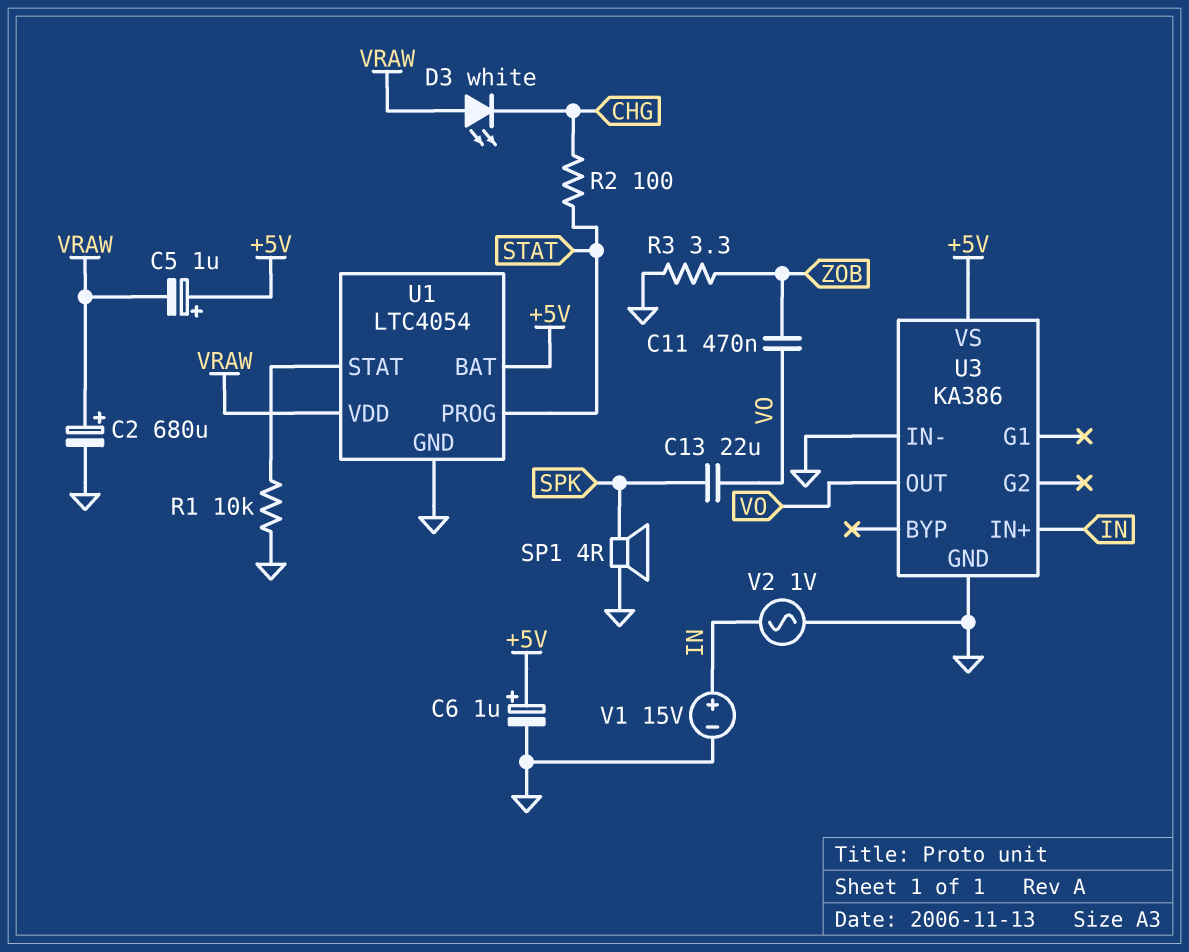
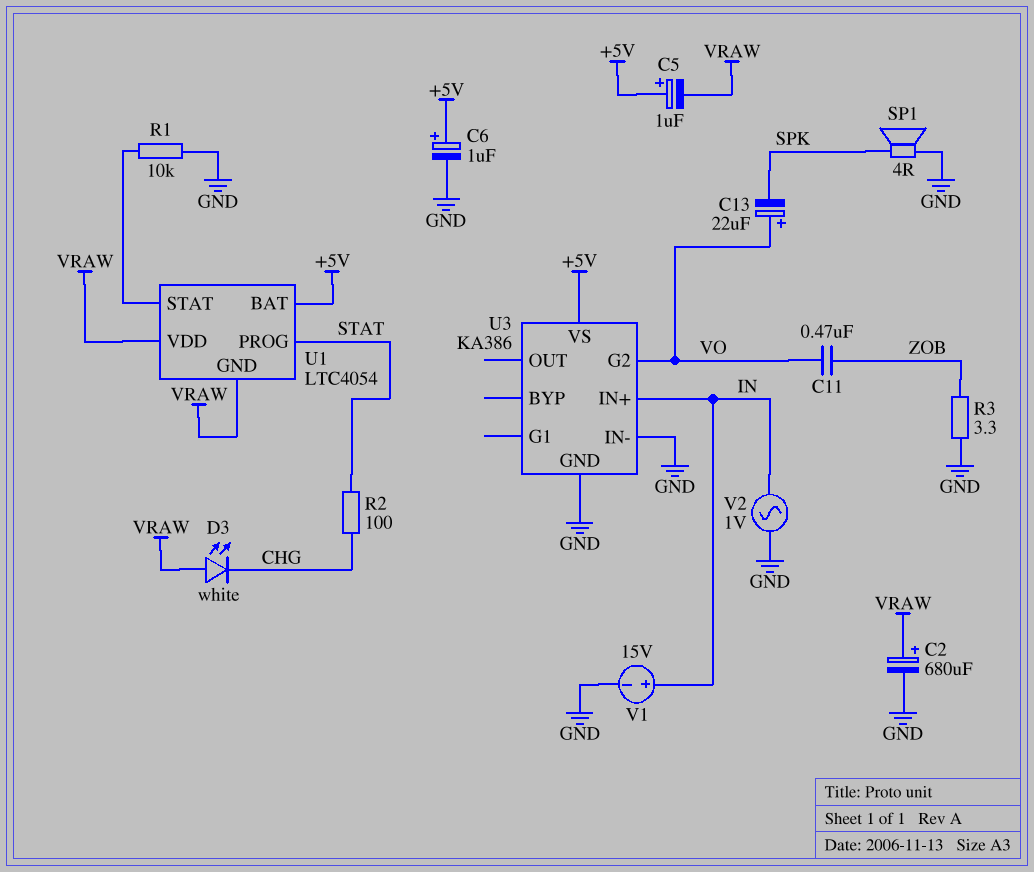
C13: 22uF (SPK, VO) -> 22uF (plus VO, minus SPK)
U1 pin GND: GND -> VRAW
U3 pin G2: none -> VO
U3 pin OUT: VO -> none

